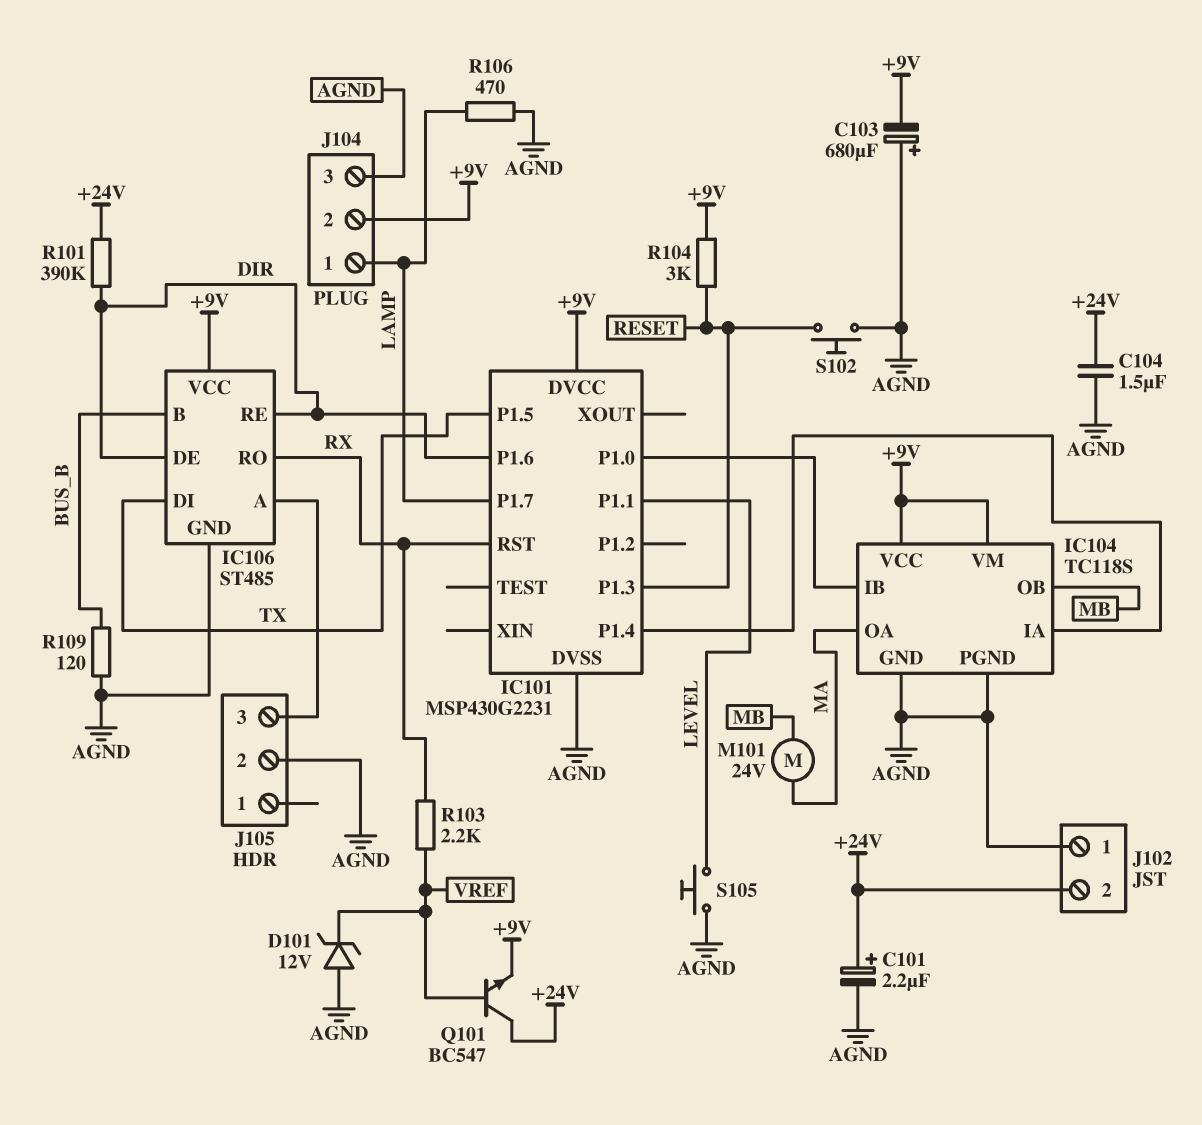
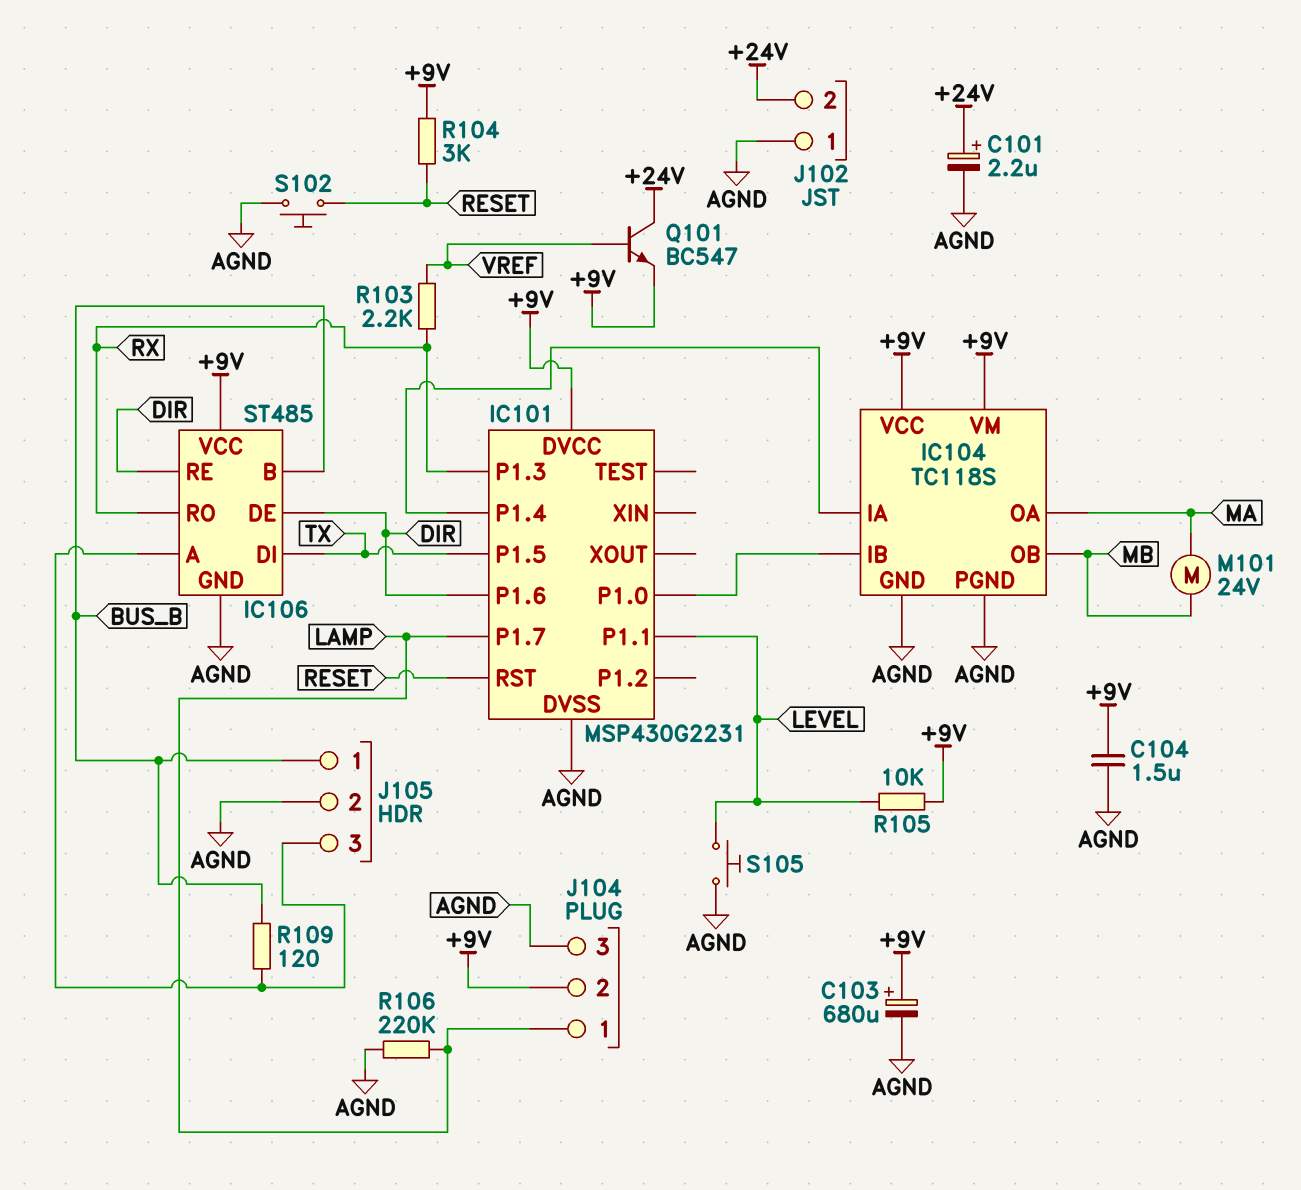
C103: 680uF (plus AGND, minus +9V) -> 680uF (plus +9V, minus AGND)
C104: 1.5uF (+24V, AGND) -> 1.5uF (+9V, AGND)
D101: zener 12V (A AGND, K VREF) -> none
IC101 pin P1.3: RESET -> RX
IC101 pin RST: RX -> RESET
J105 pin 1: none -> BUS_B
R101: 390k (+24V, DIR) -> none
R105: none -> 10k (+9V, LEVEL)
R106: 470 (AGND, LAMP) -> 220k (AGND, LAMP)
R109: 120 (AGND, BUS_B) -> 120 (BUS_B, IC106/A)

